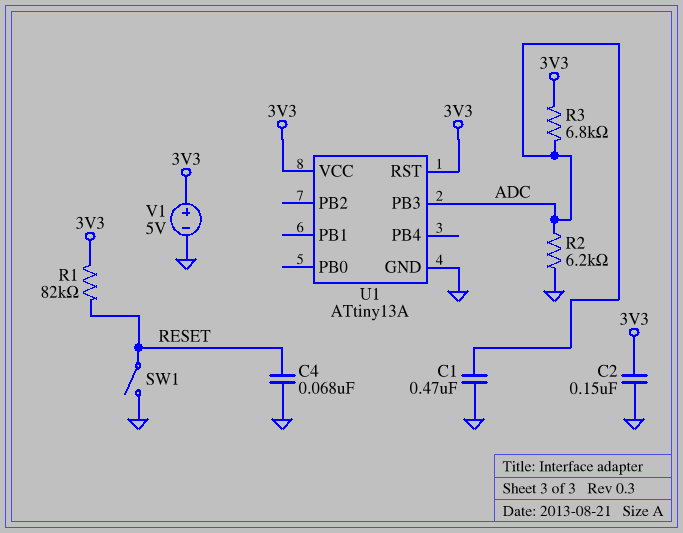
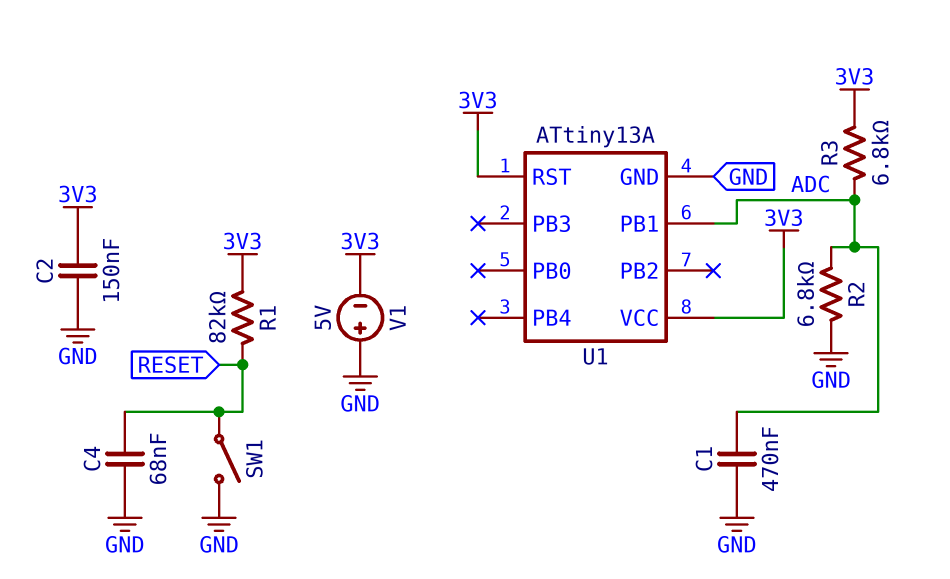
R2: 6.2k (ADC, GND) -> 6.8k (ADC, GND)
U1 pin PB1: none -> ADC
U1 pin PB3: ADC -> none
V1: 5V (plus 3V3, minus GND) -> 5V (plus GND, minus 3V3)

